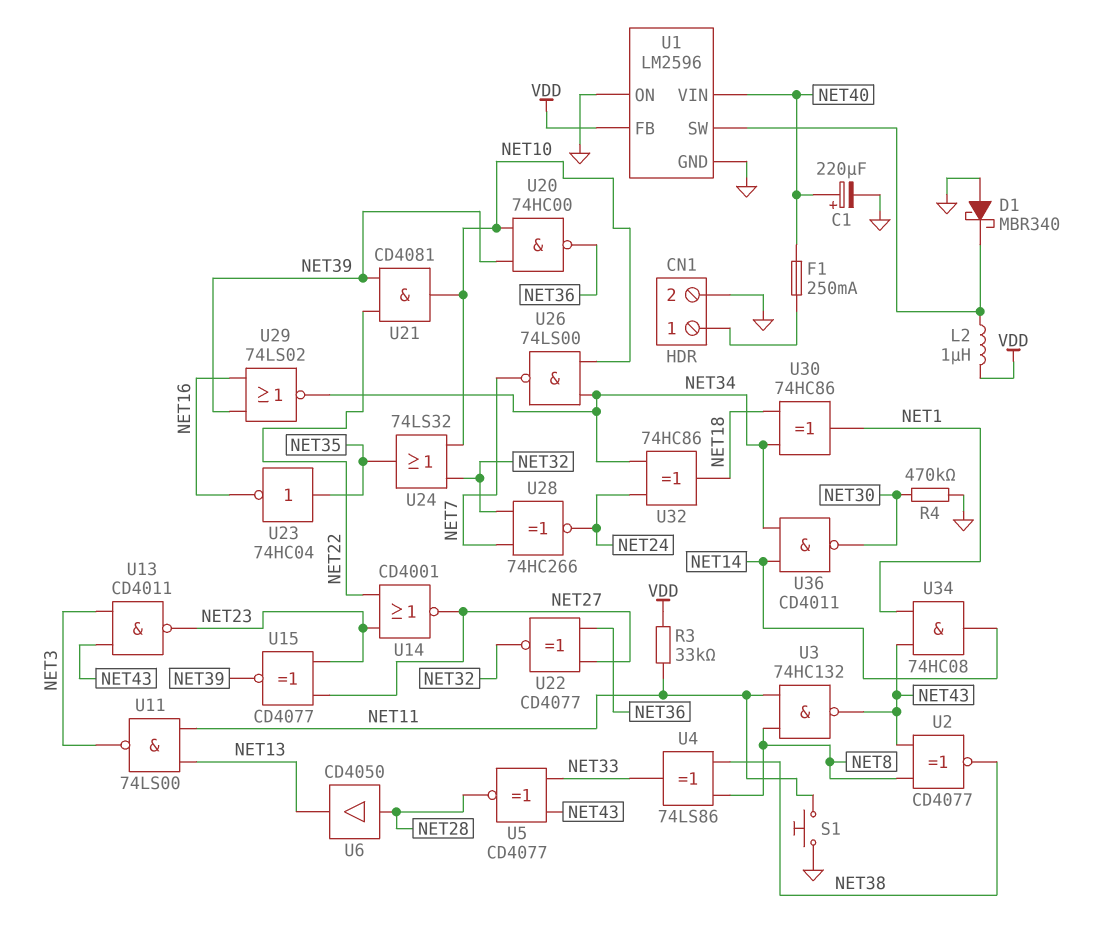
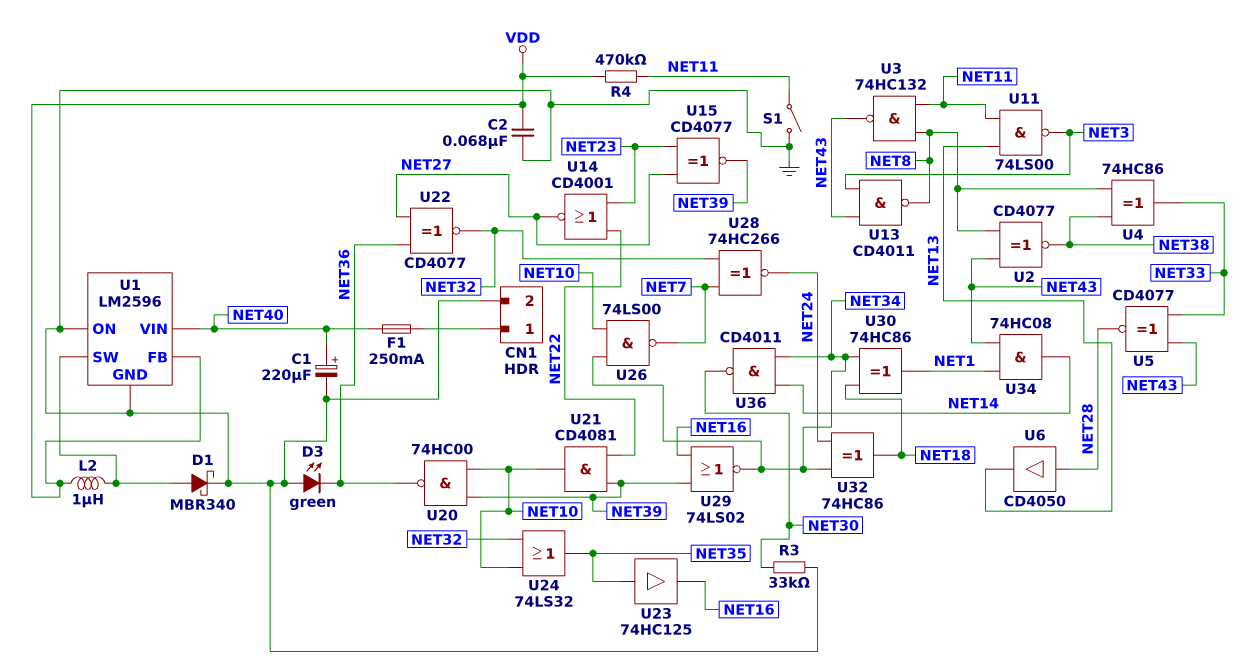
C2: none -> 68nF (GND, VDD)
D1: schottky MBR340 (A GND, K U1/SW) -> schottky MBR340 (A U1/SW, K GND)
D3: none -> LED green (A GND, K NET36)
R3: 33k (NET11, VDD) -> 33k (GND, NET30)
R4: 470k (GND, NET30) -> 470k (NET11, VDD)
S1: button (GND, NET11) -> switch (GND, NET11)
U4: XOR 74LS86 (in NET8, in NET38, out NET33) -> XOR 74HC86 (in NET8, in NET38, out NET33)
U13: NAND CD4011 (in NET3, in NET43, out NET23) -> NAND CD4011 (in NET3, in NET43, out NET8)
U23: NOT 74HC04 (in NET35, out NET16) -> buffer 74HC125 (in NET35, out NET16)

